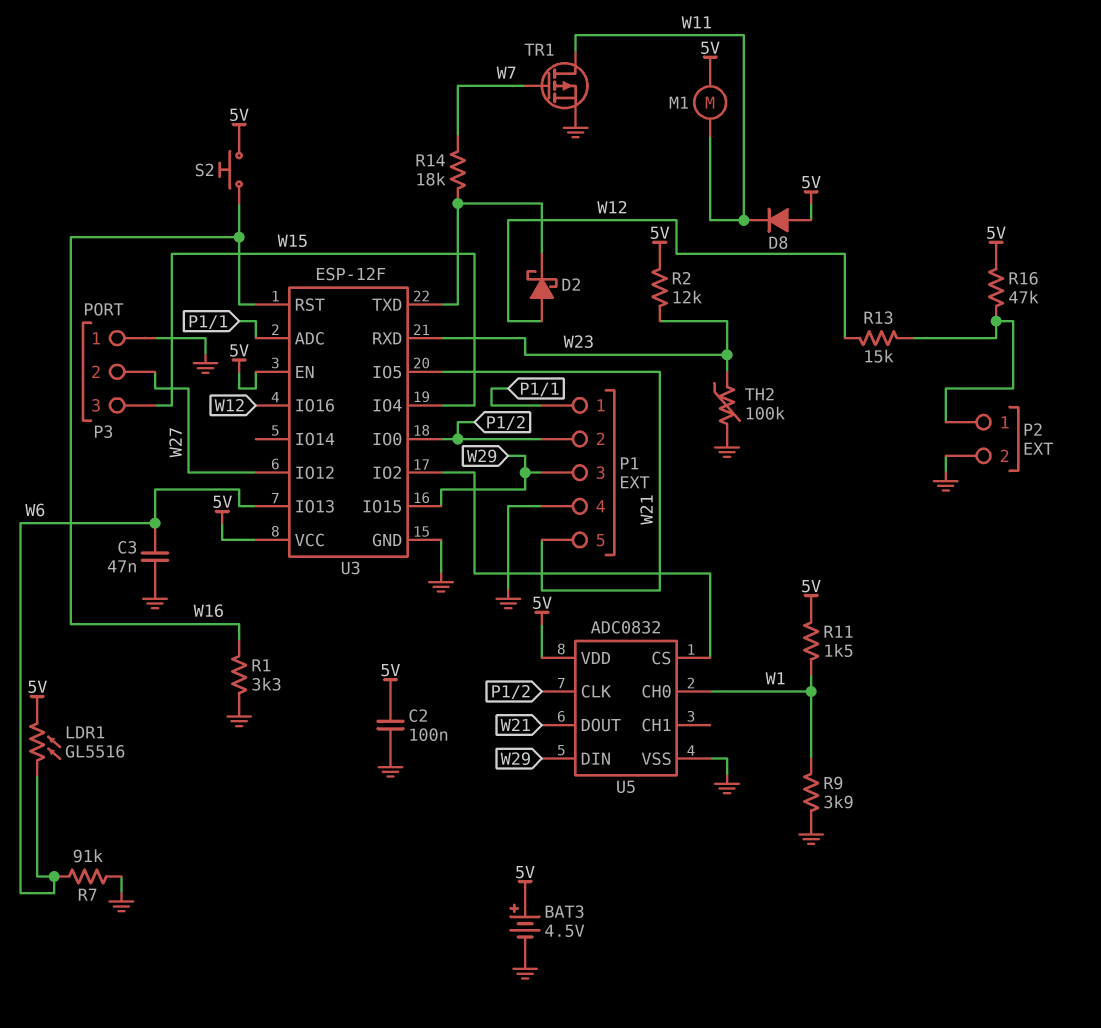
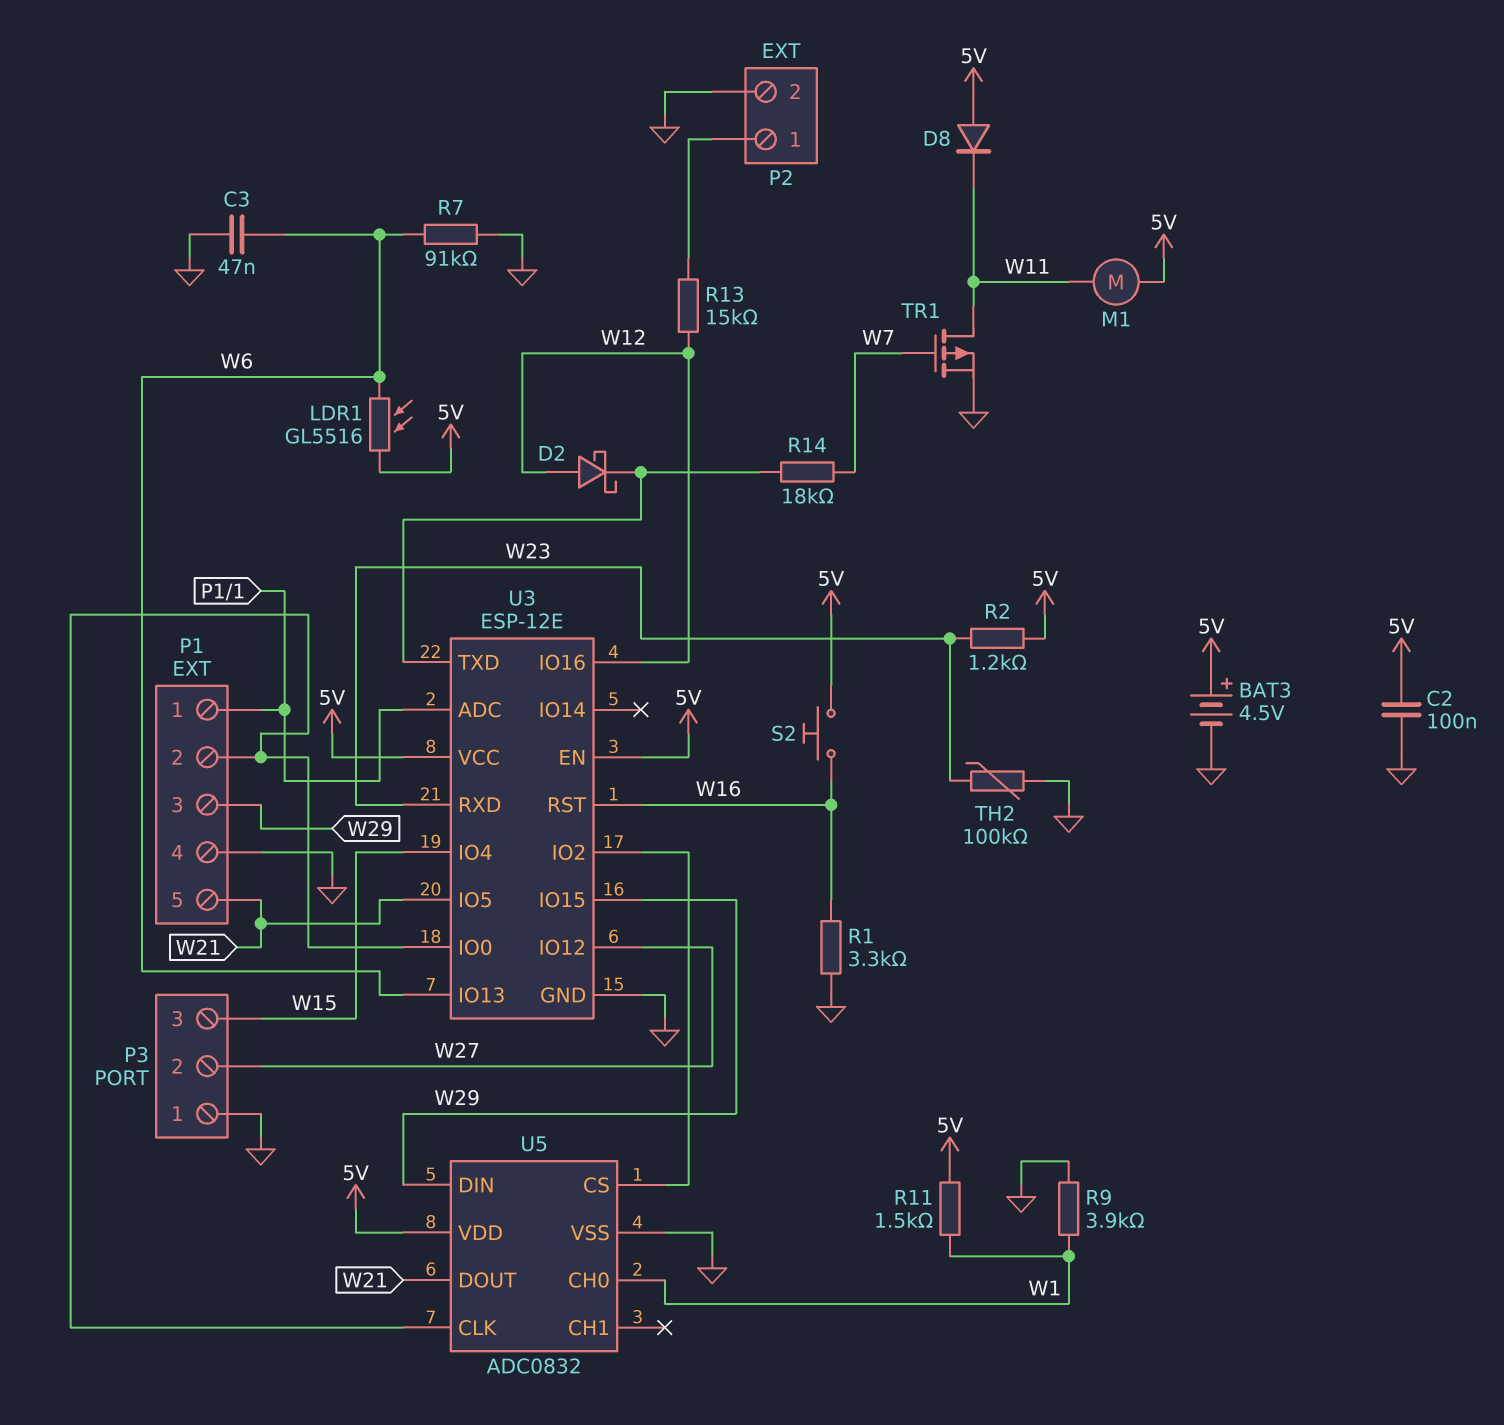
R2: 12k (5V, W23) -> 1.2k (5V, W23)
R16: 47k (5V, P2/1) -> none
U3: ESP-12F -> ESP-12E

